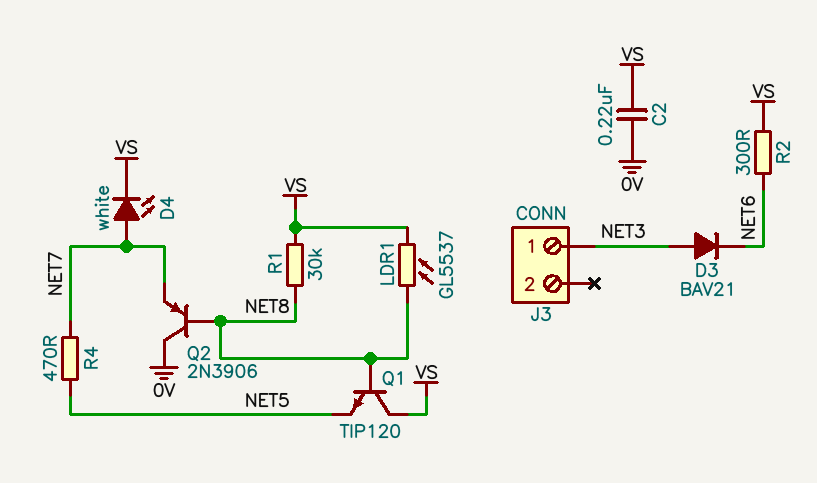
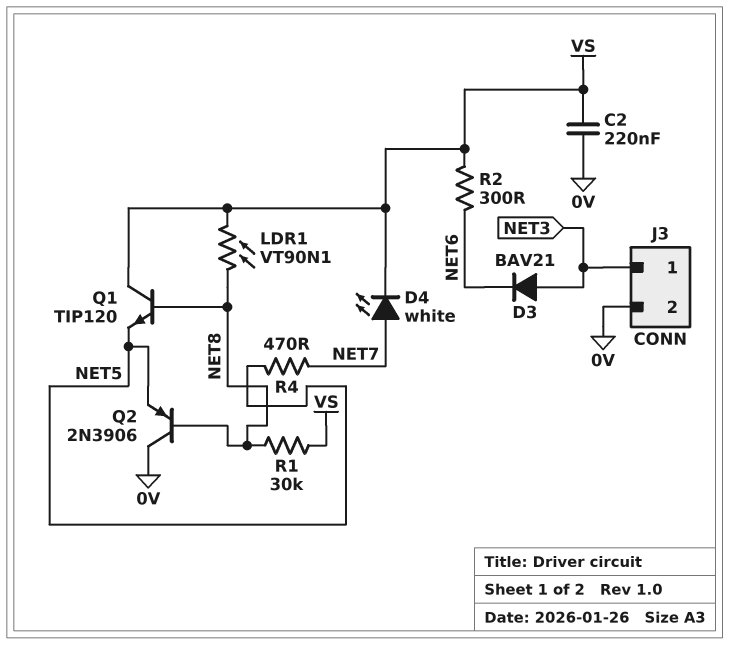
J3 pin 2: none -> 0V
LDR1: GL5537 (NET8, VS) -> VT90N1 (NET8, VS)
Q2: PNP 2N3906 (B NET8, C 0V, E NET7) -> PNP 2N3906 (B NET8, C 0V, E NET5)

